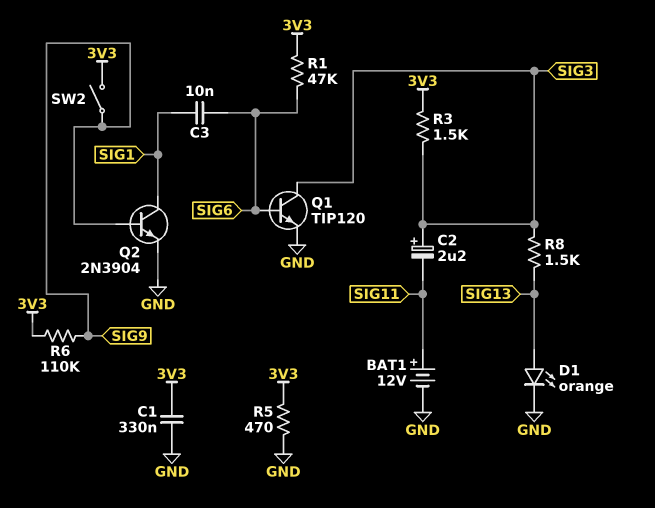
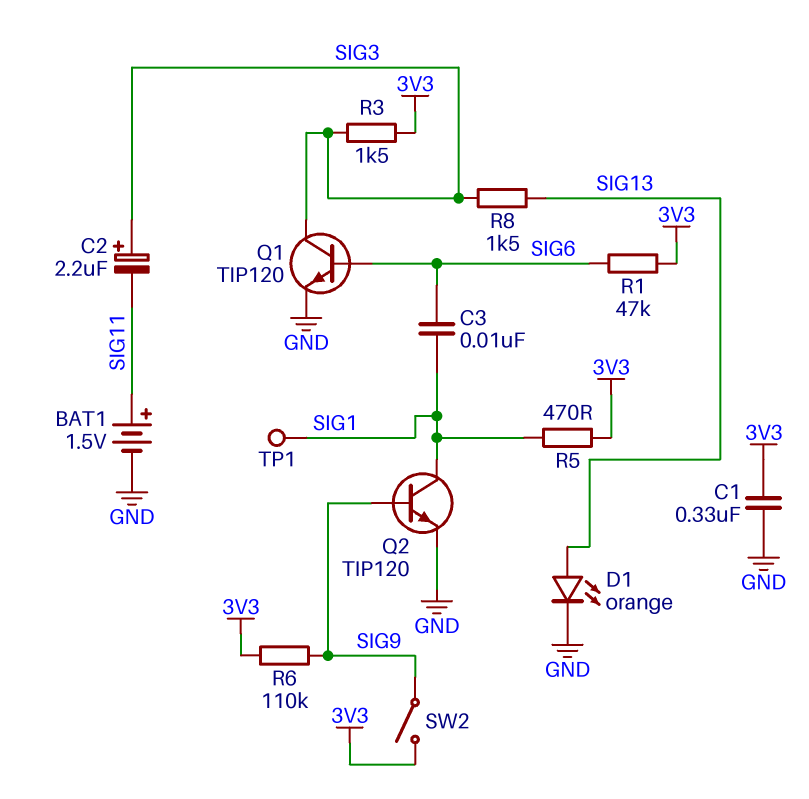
BAT1: 12V (plus SIG11, minus GND) -> 1.5V (plus SIG11, minus GND)
Q2: NPN 2N3904 (B SIG9, C SIG1, E GND) -> NPN TIP120 (B SIG9, C SIG1, E GND)
R5: 470 (3V3, GND) -> 470 (3V3, SIG1)
TP1: none -> test point (SIG1)

